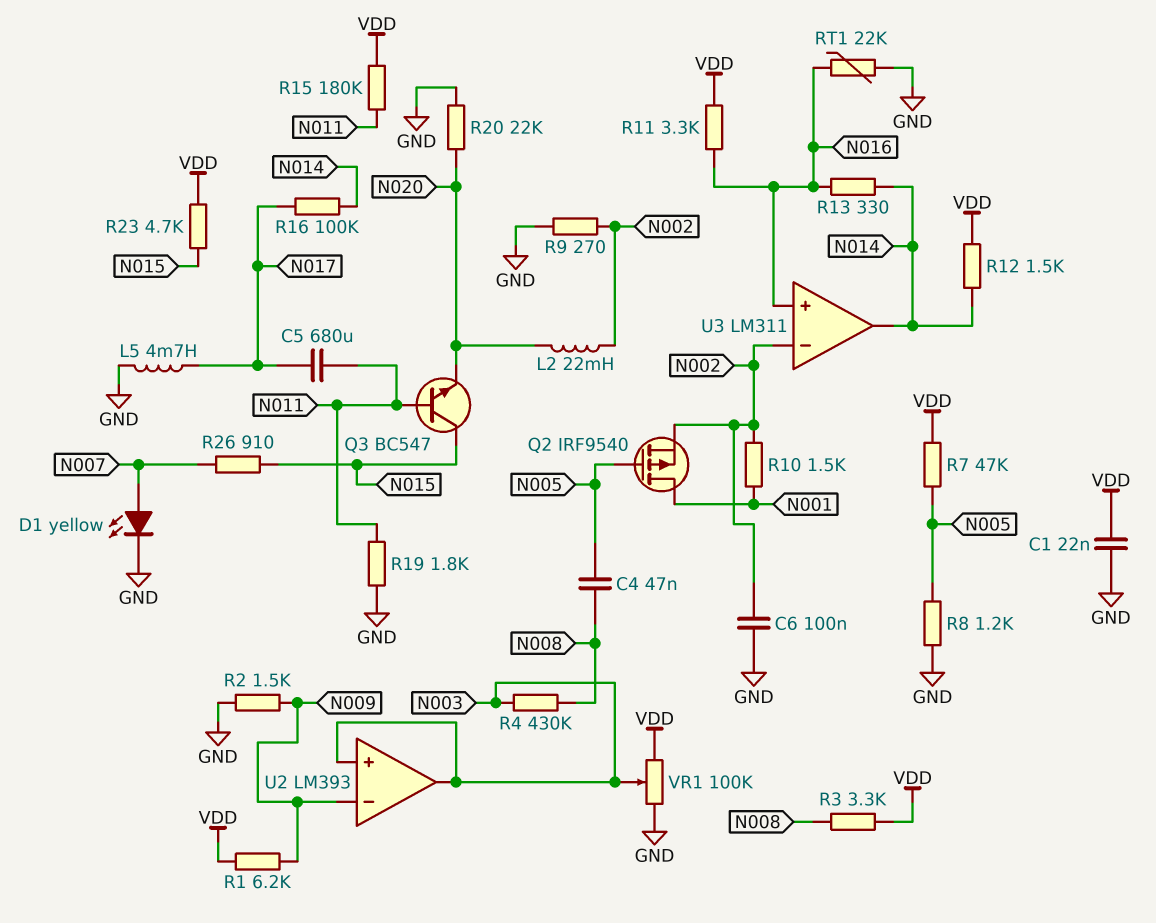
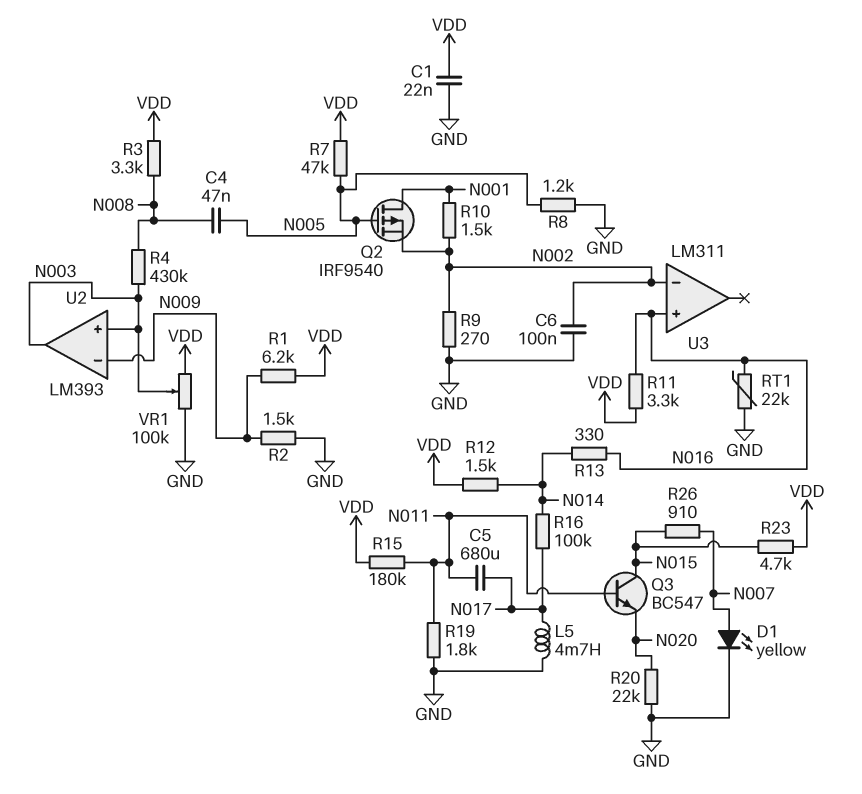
L2: 22mH (N002, N020) -> none
U3 pin out: N014 -> none

